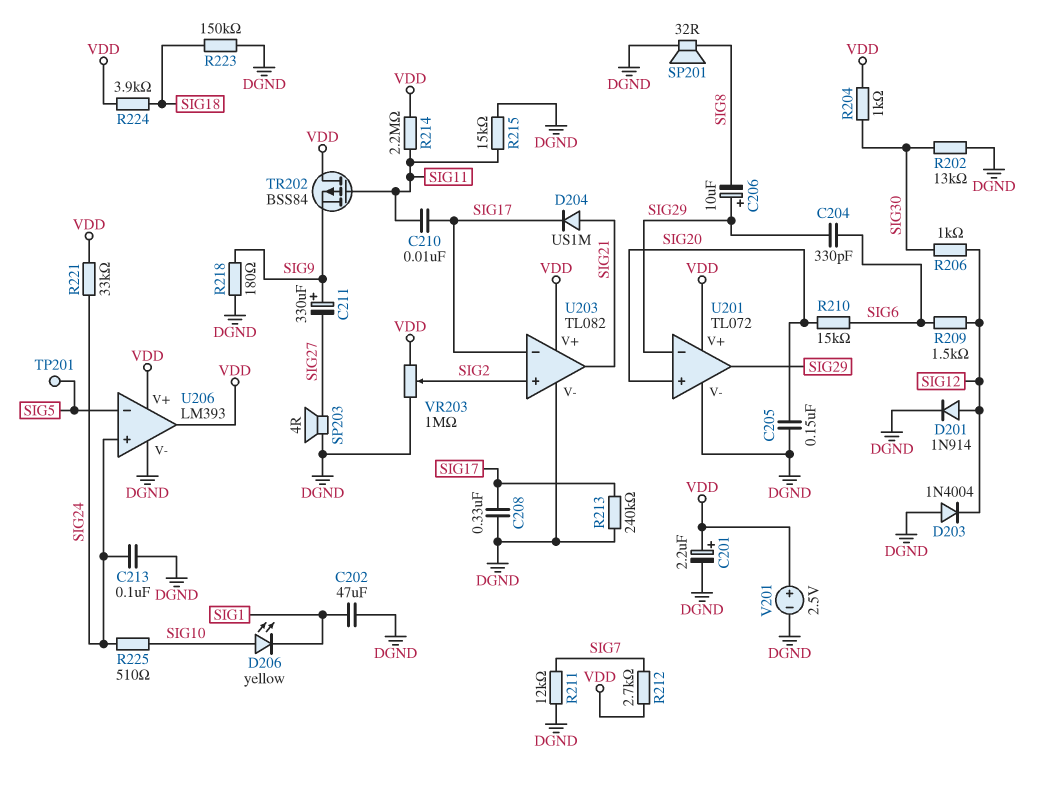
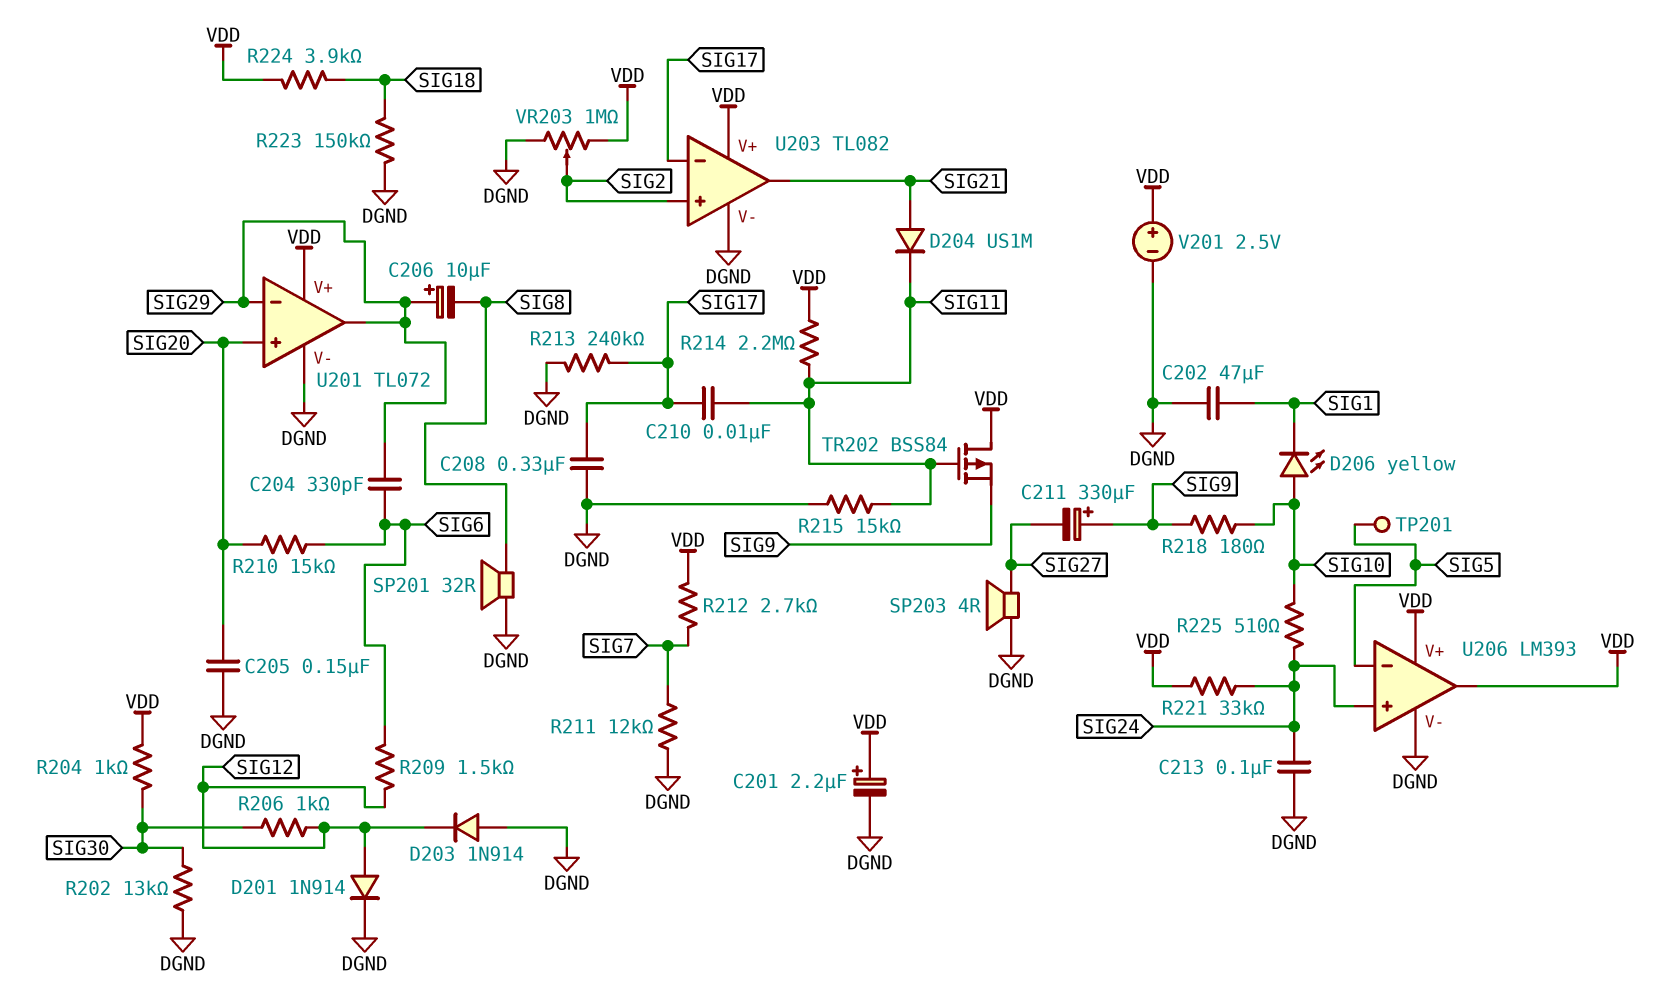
D203: diode 1N4004 (A DGND, K SIG12) -> diode 1N914 (A DGND, K SIG12)
D204: diode US1M (A SIG21, K SIG17) -> diode US1M (A SIG21, K SIG11)
R218: 180 (DGND, SIG9) -> 180 (SIG9, SIG10)

